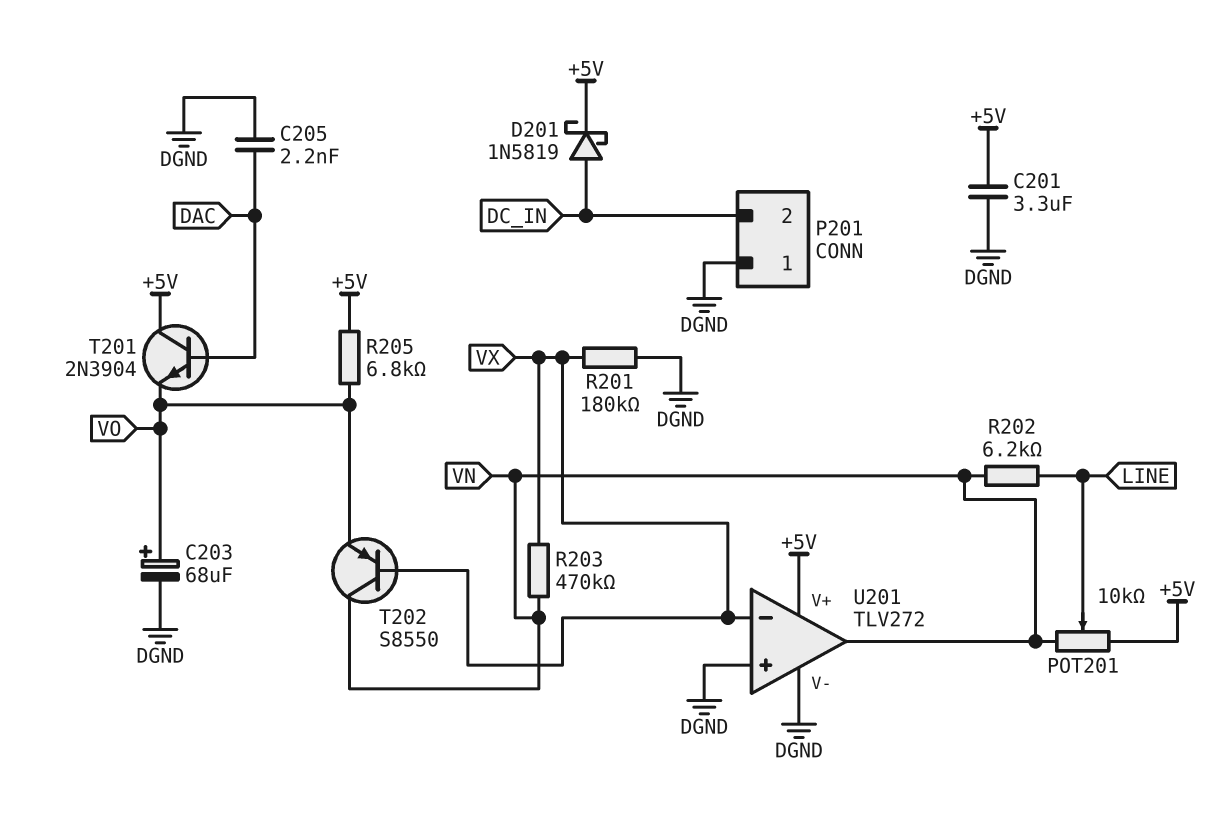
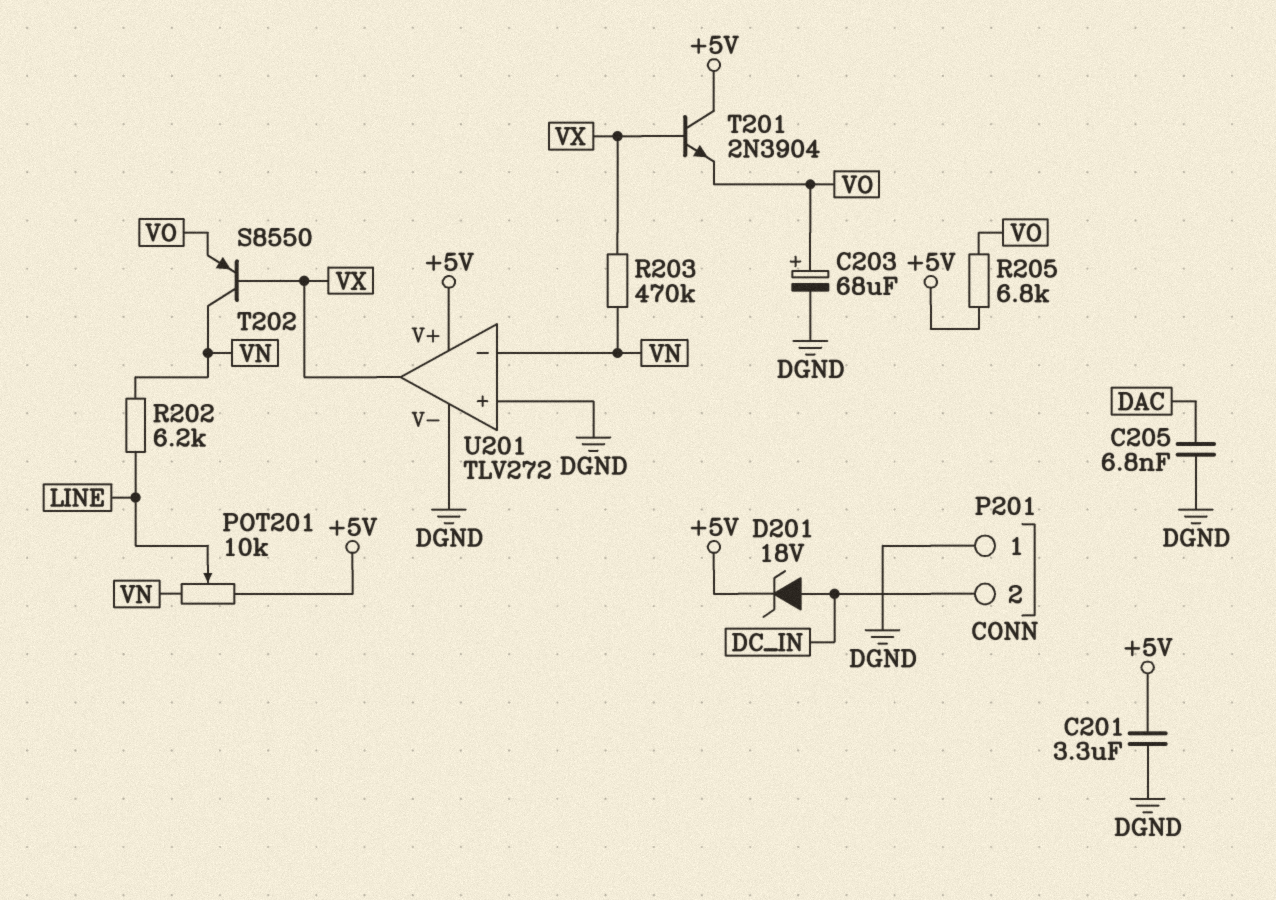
C205: 2.2nF (DAC, DGND) -> 6.8nF (DAC, DGND)
D201: schottky 1N5819 (A DC_IN, K +5V) -> zener 18V (A DC_IN, K +5V)
R201: 180k (DGND, VX) -> none
T201: NPN 2N3904 (B DAC, C +5V, E VO) -> NPN 2N3904 (B VX, C +5V, E VO)
U201 pin in-: VX -> VN
U201 pin out: VN -> VX

